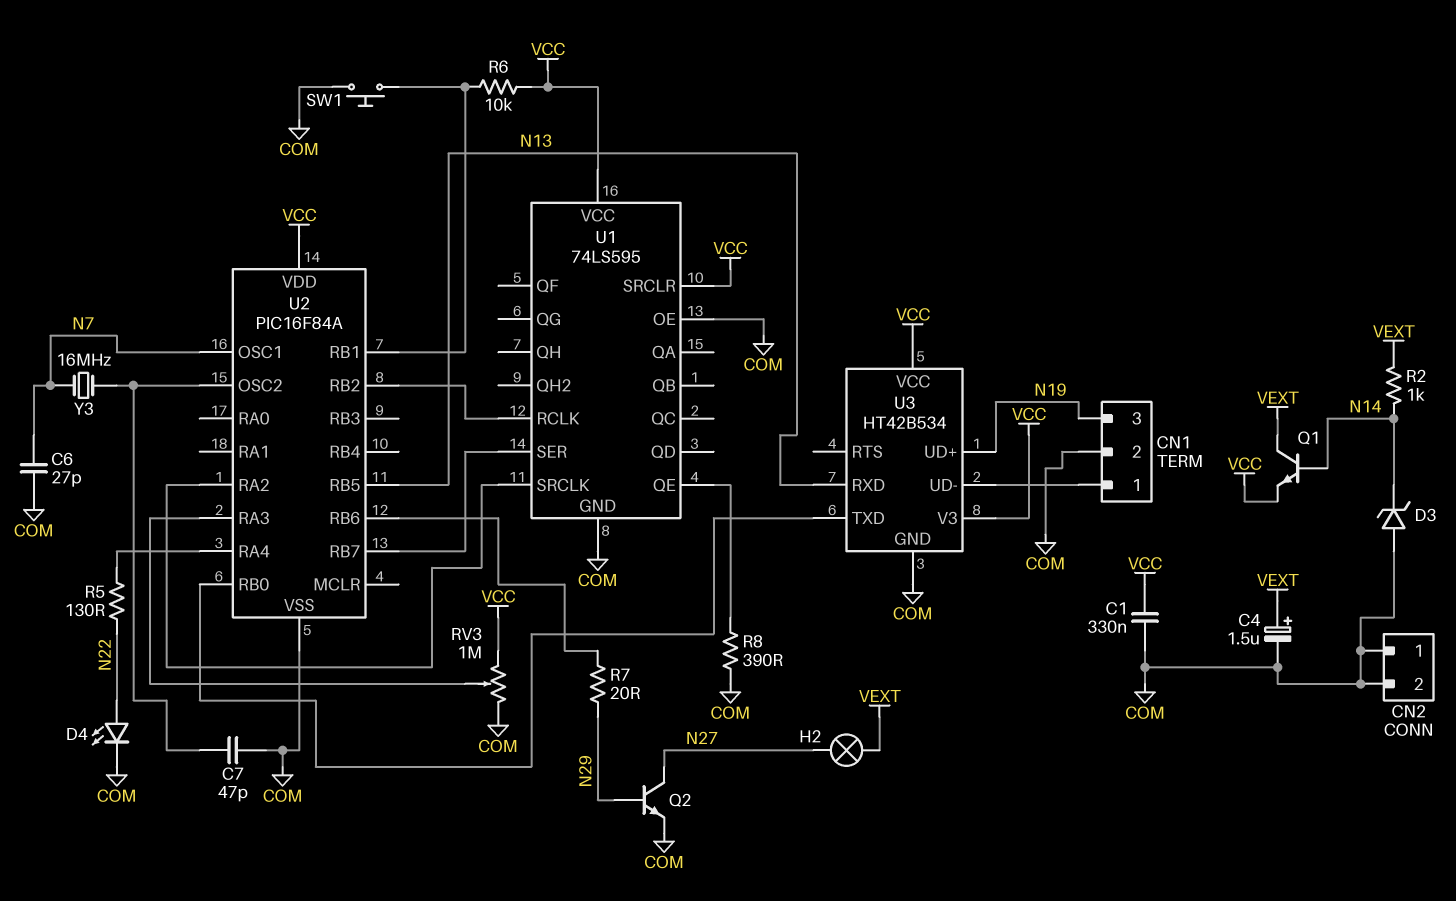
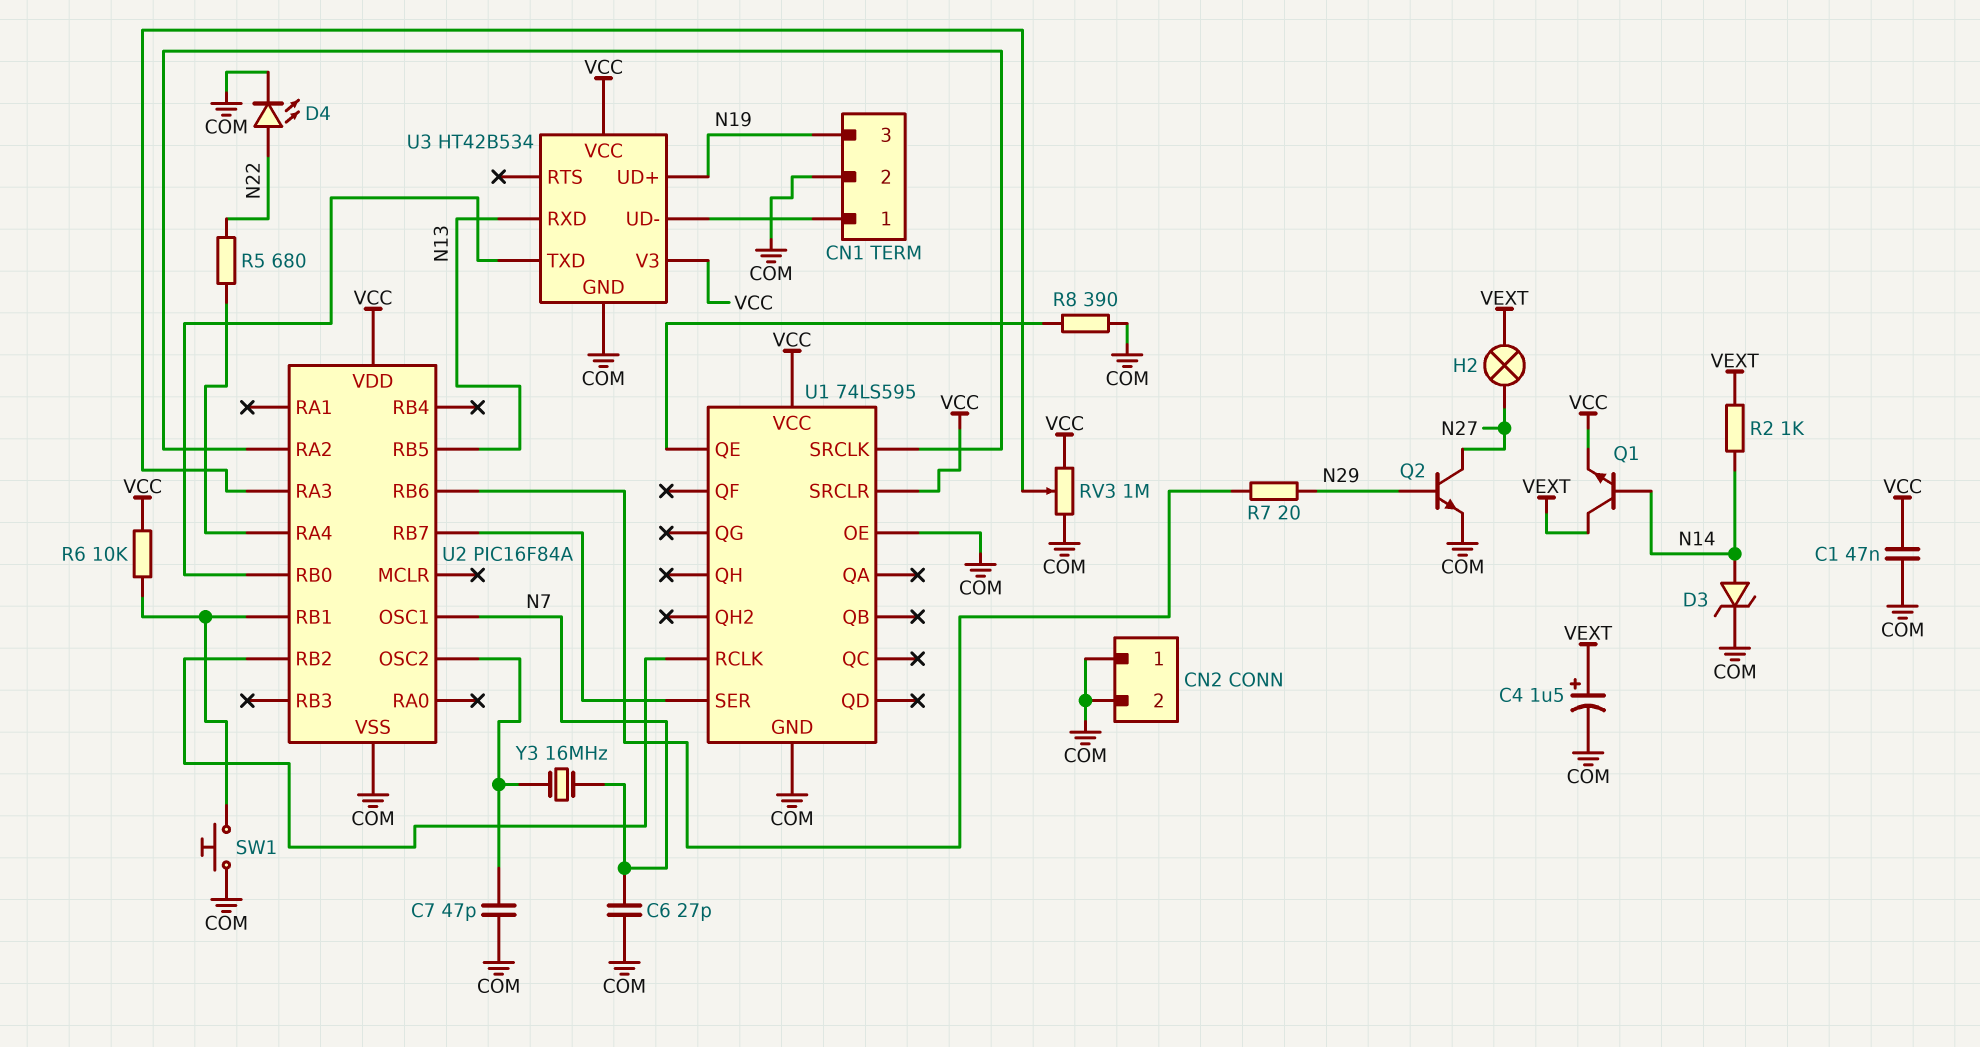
C1: 330nF (COM, VCC) -> 47nF (COM, VCC)
D3: zener (A COM, K N14) -> zener (A N14, K COM)
R5: 130 (N22, U2/RA4) -> 680 (N22, U2/RA4)

